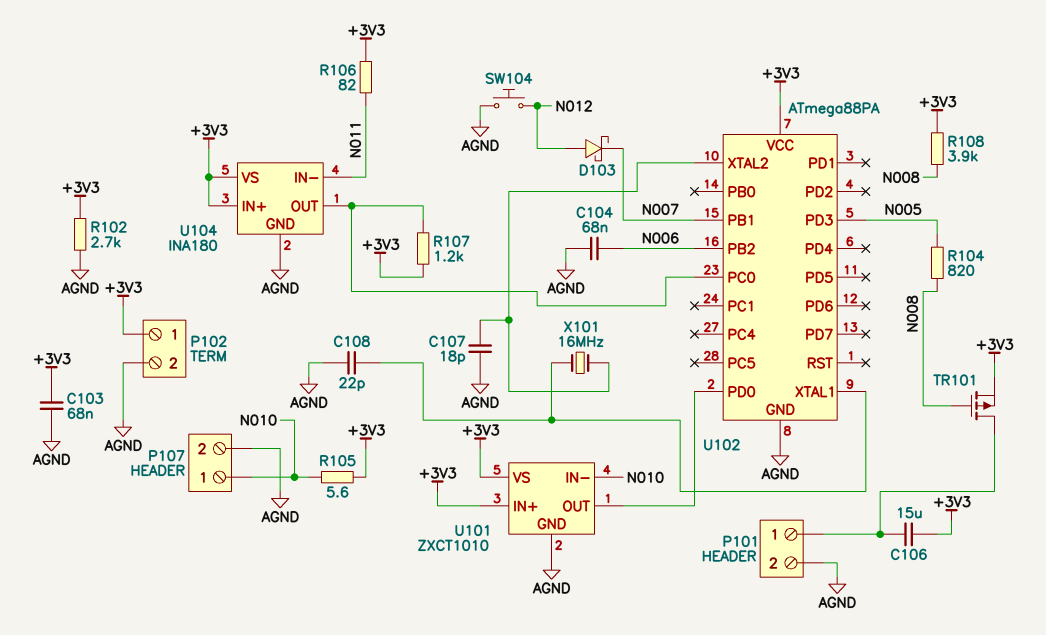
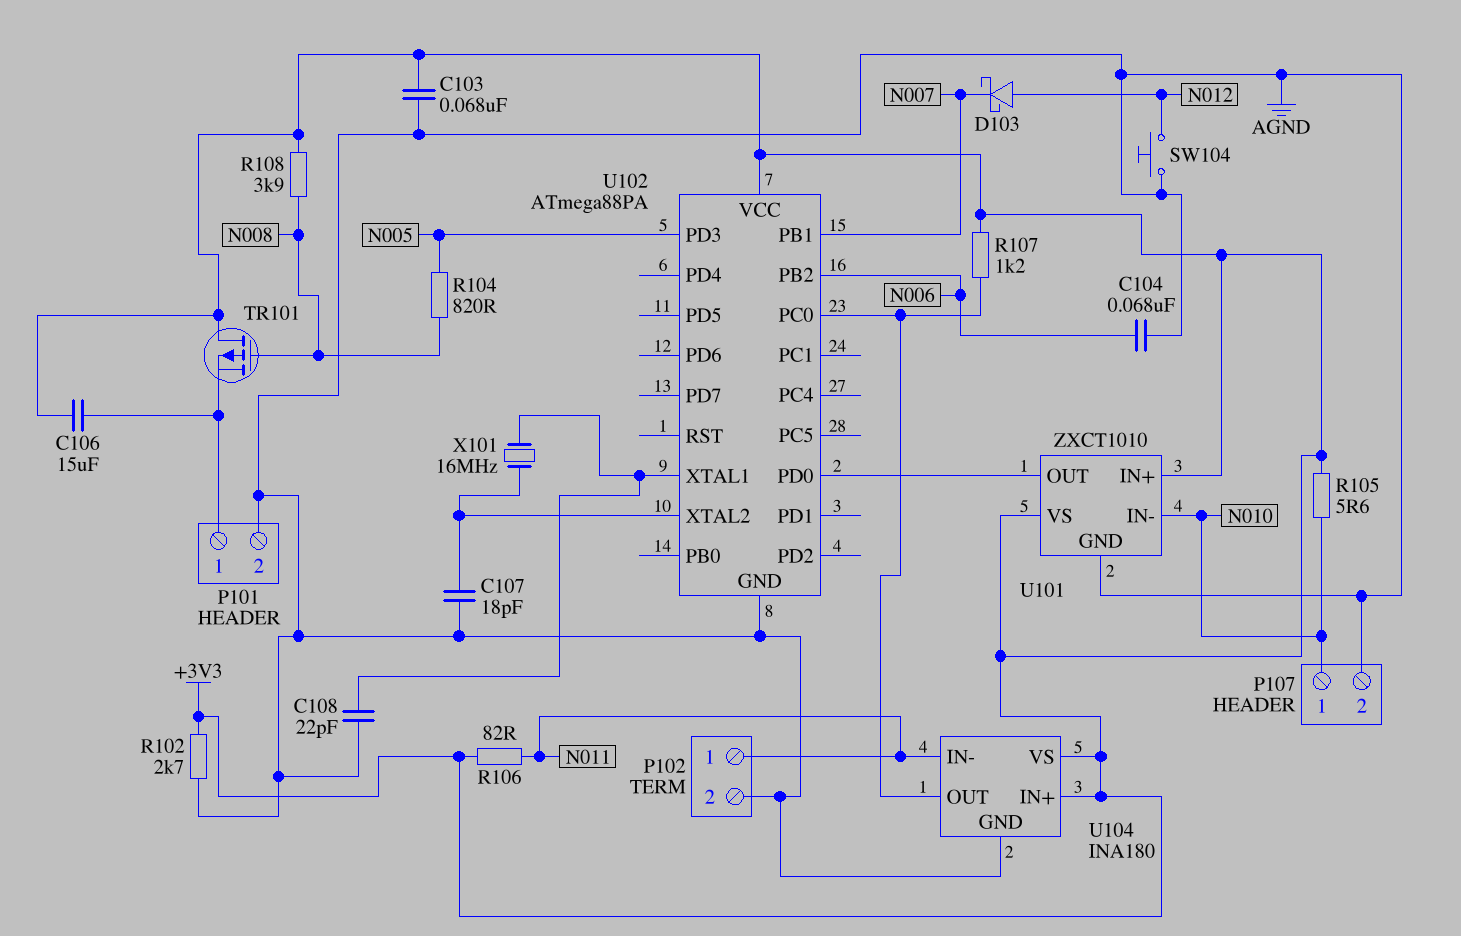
P102 pin 1: +3V3 -> N011
TR101: PMOS (G N008, D P101/1, S +3V3) -> PMOS (G N008, D +3V3, S P101/1)

